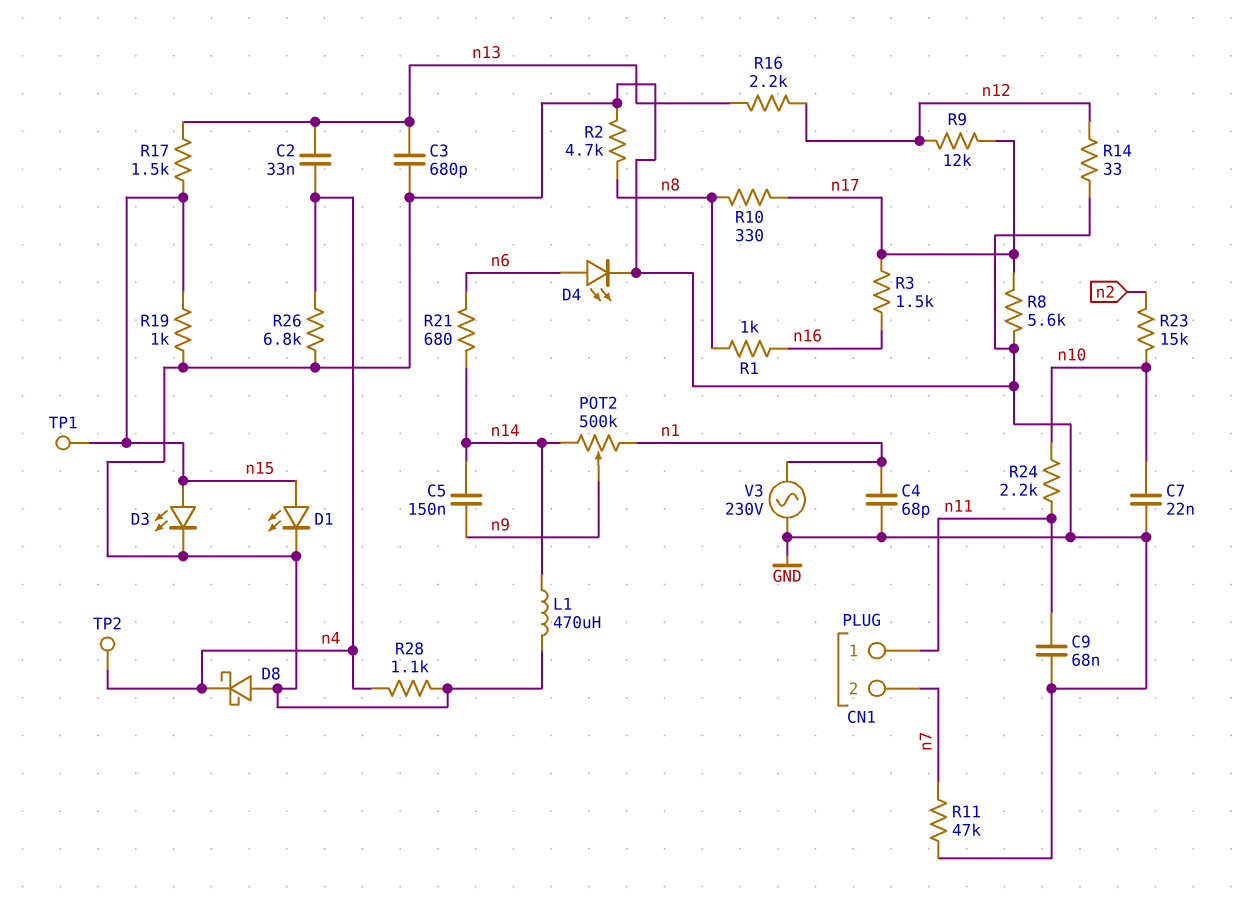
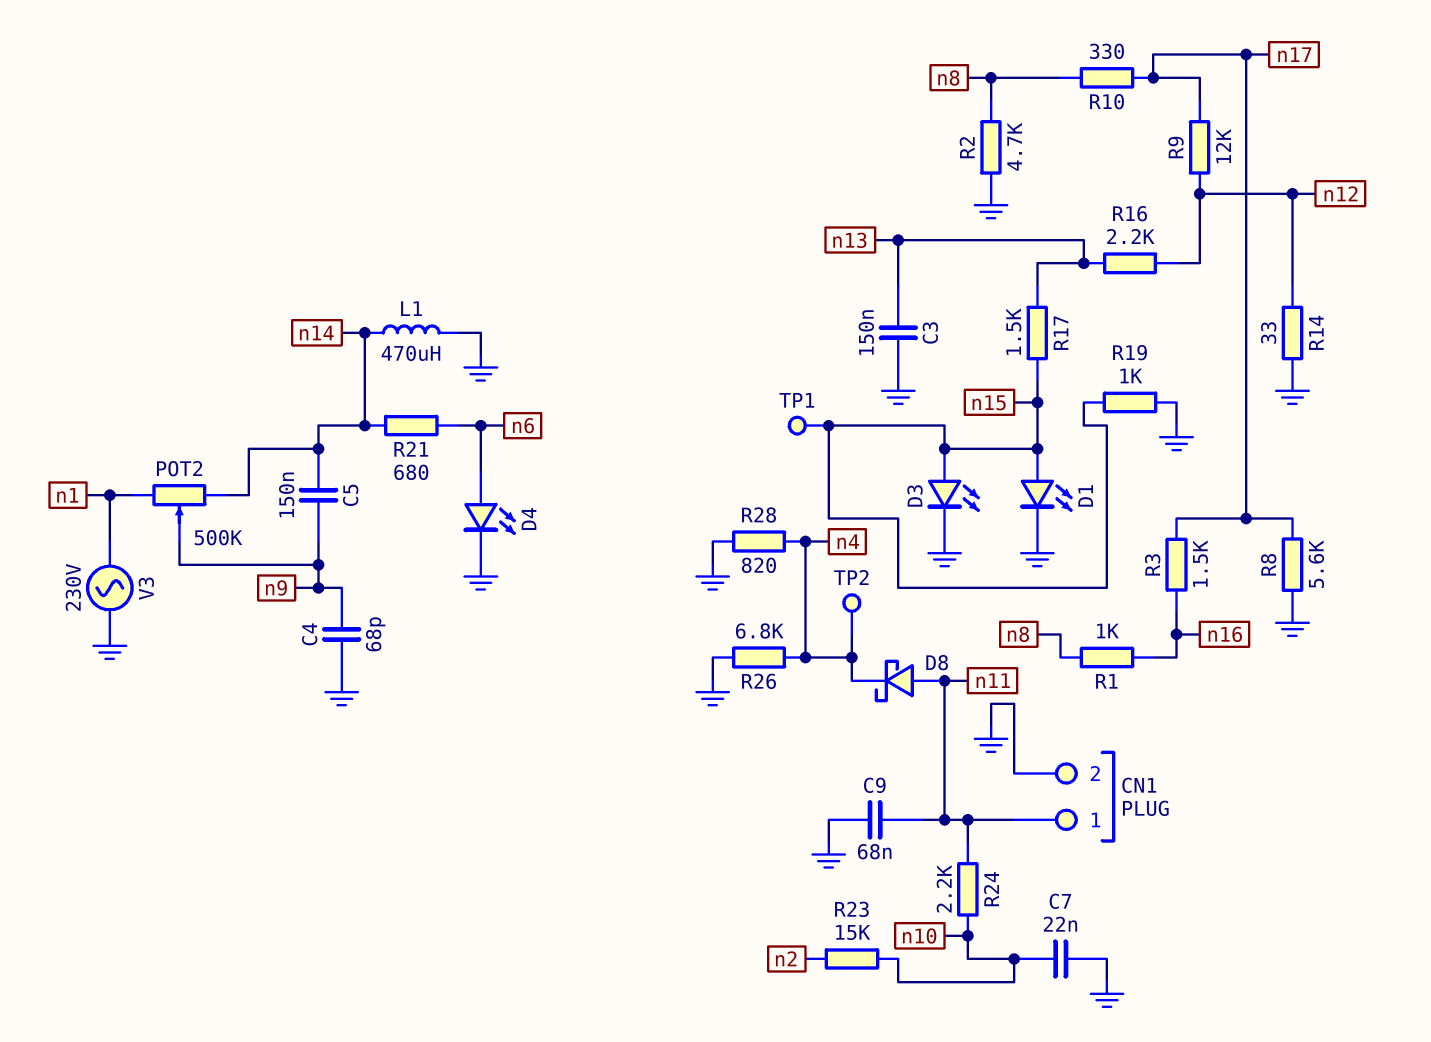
C2: 33nF (n4, n13) -> none
C3: 680pF (GND, n13) -> 150nF (GND, n13)
C4: 68pF (GND, n1) -> 68pF (GND, n9)
CN1 pin 2: n7 -> GND
D8: schottky (A GND, K n4) -> schottky (A n11, K n4)
R11: 47k (GND, n7) -> none
R28: 1.1k (GND, n4) -> 820 (GND, n4)

